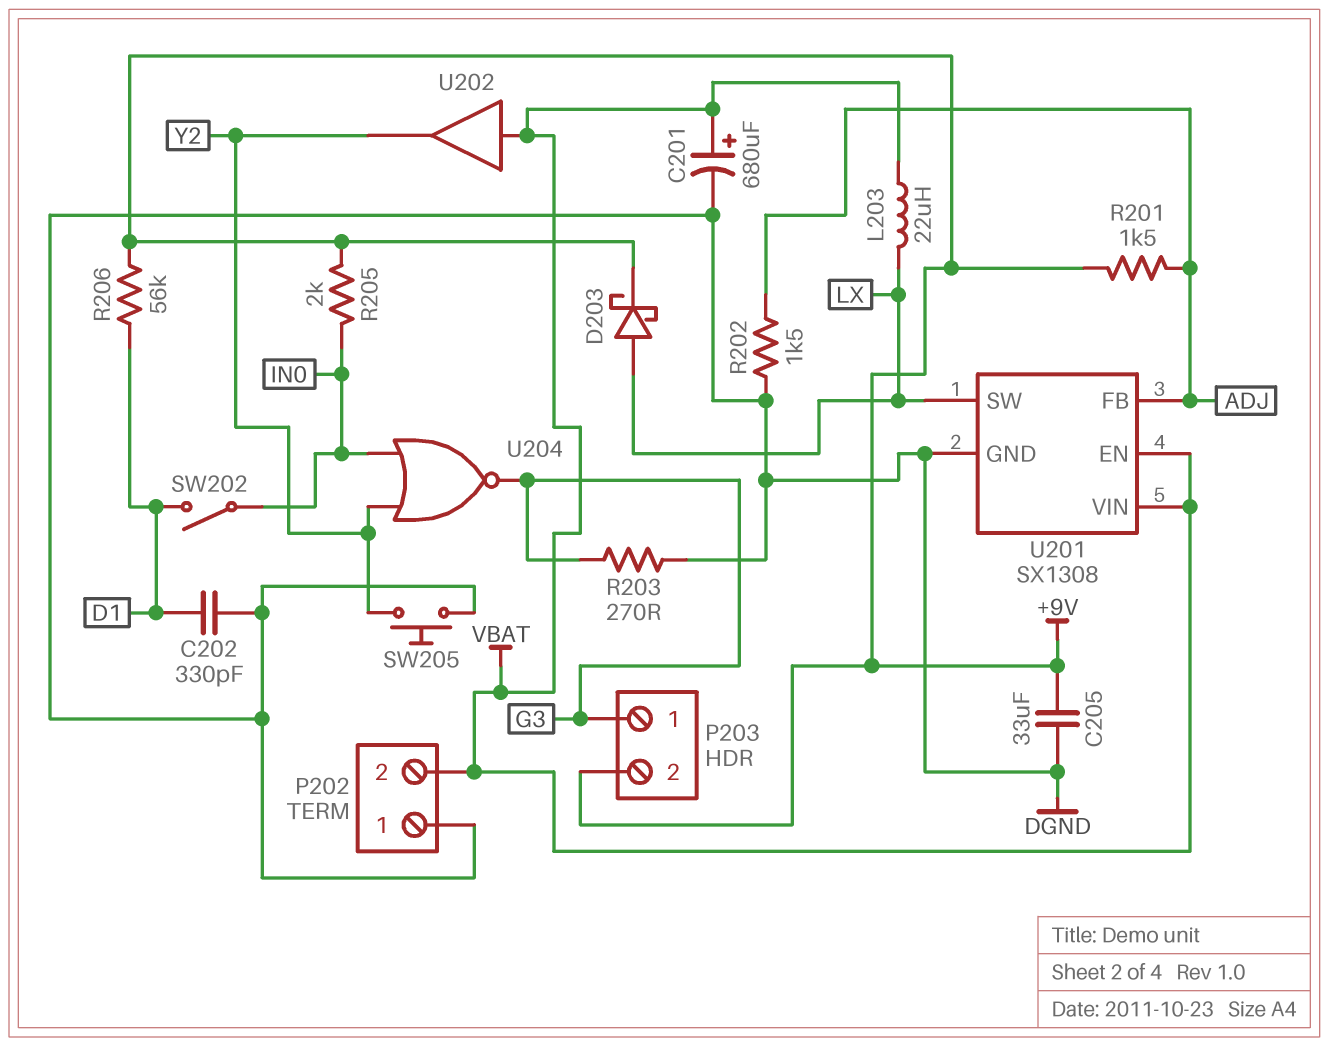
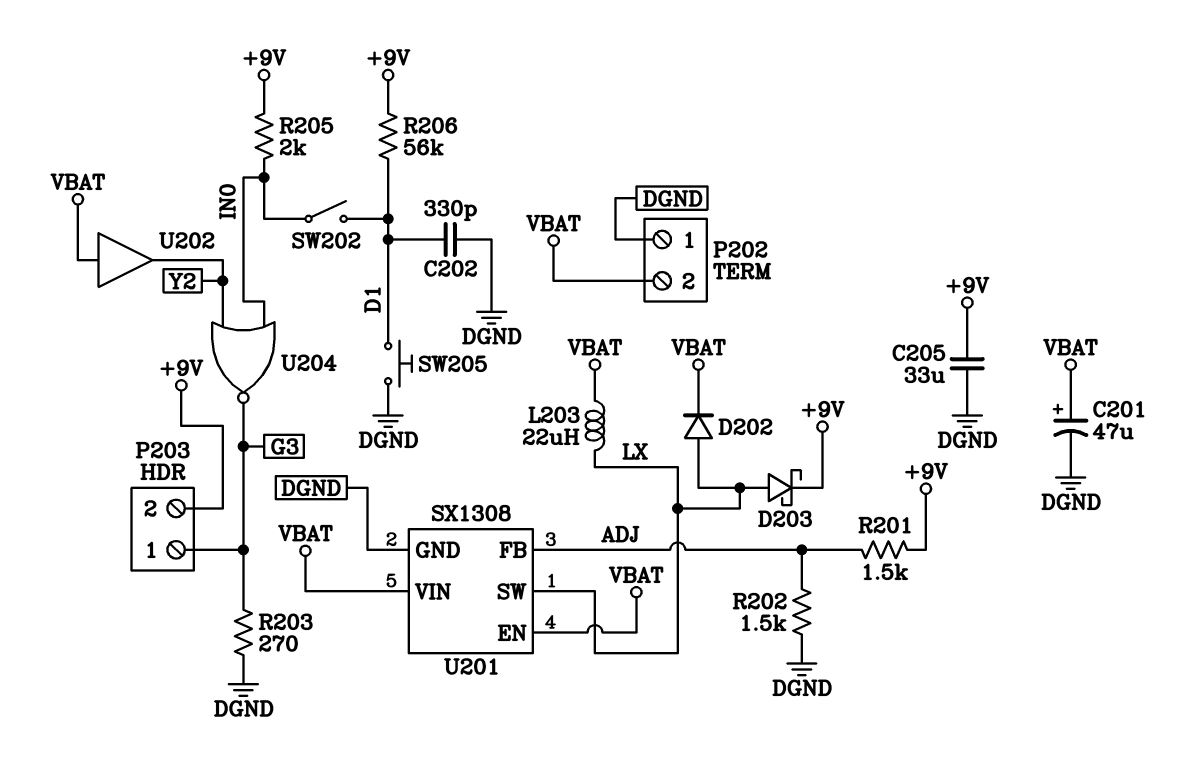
C201: 680uF (plus VBAT, minus DGND) -> 47uF (plus VBAT, minus DGND)
D202: none -> diode (A LX, K VBAT)
SW205: button (DGND, Y2) -> button (D1, DGND)

